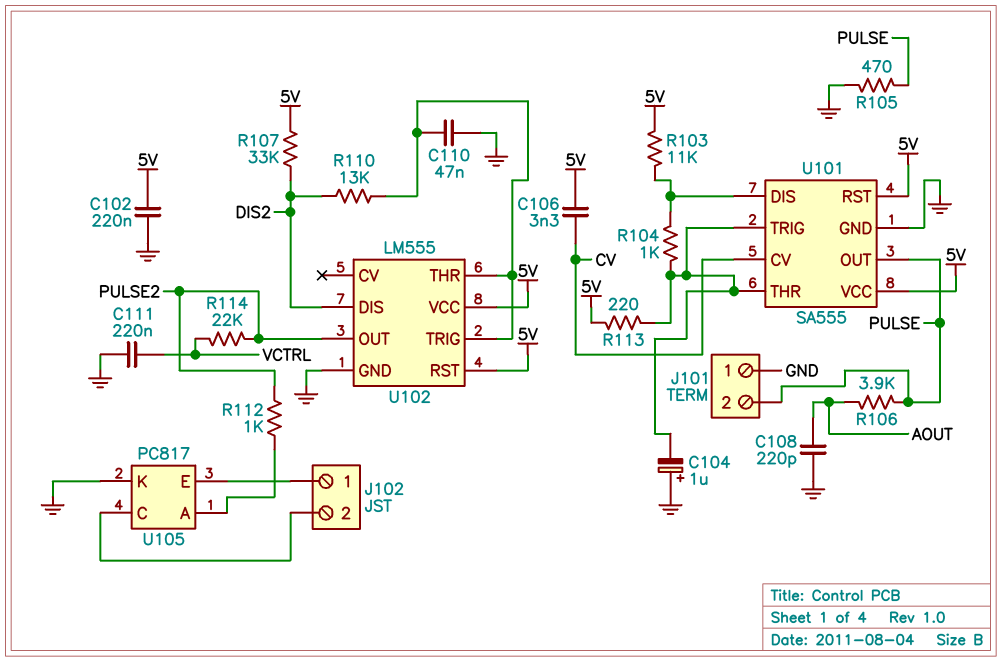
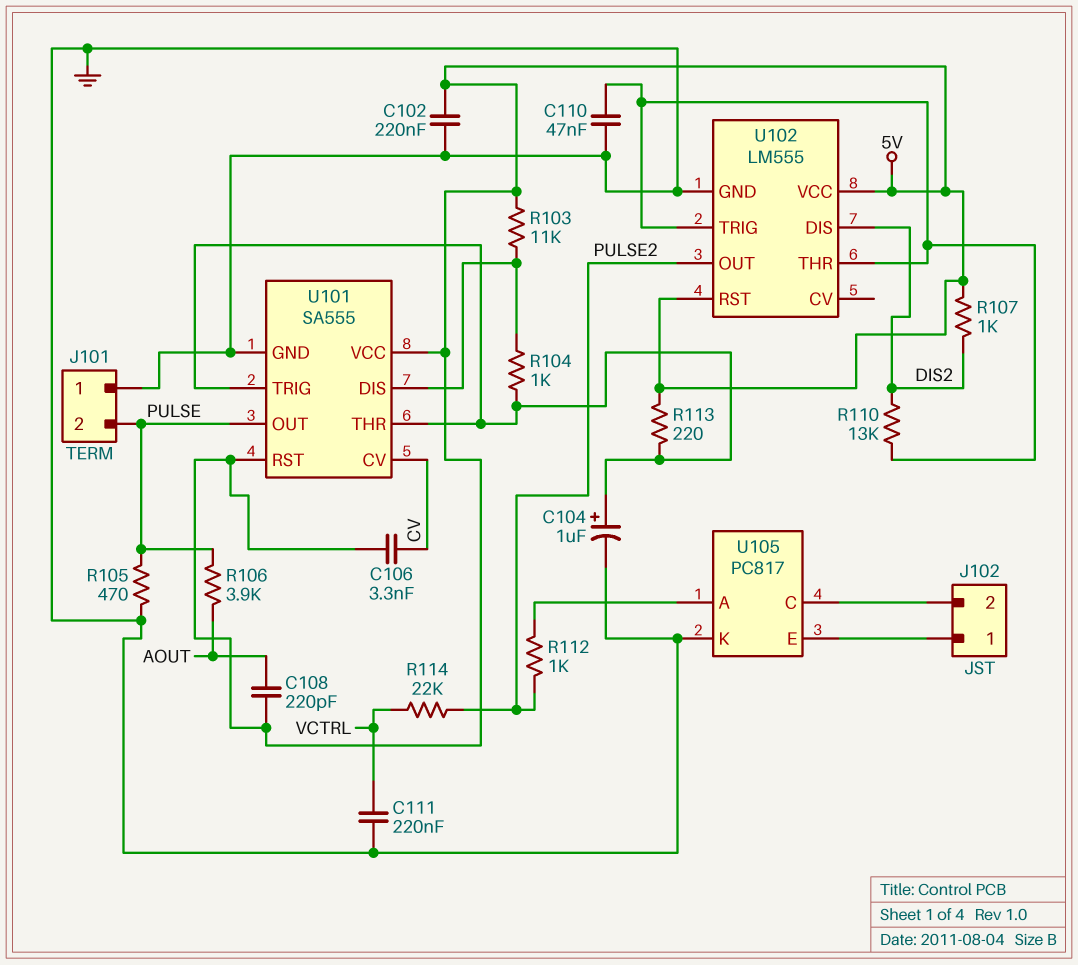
C104: 1uF (plus GND, minus U101/THR) -> 1uF (plus U101/THR, minus GND)
C108: 220pF (AOUT, GND) -> 220pF (5V, AOUT)
R107: 33k (5V, DIS2) -> 1k (5V, DIS2)

